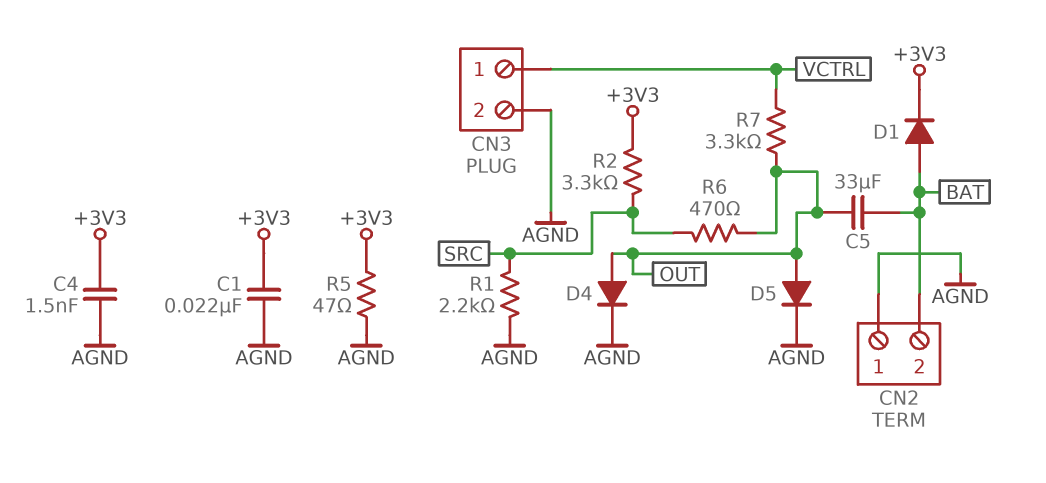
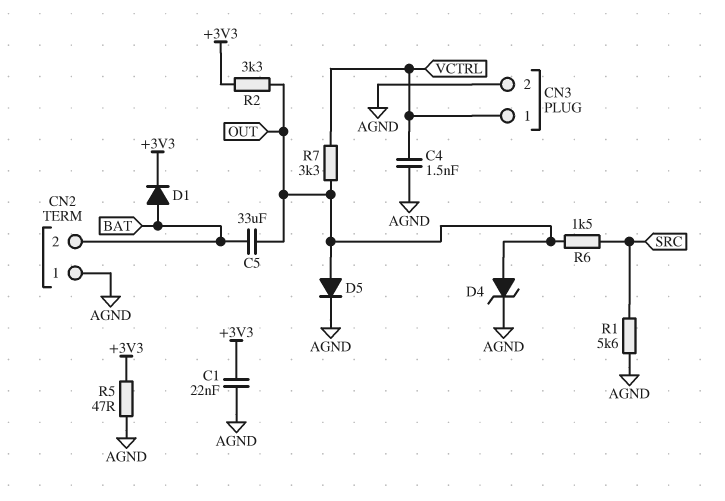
C4: 1.5nF (+3V3, AGND) -> 1.5nF (AGND, VCTRL)
D4: diode (A OUT, K AGND) -> zener (A OUT, K AGND)
R1: 2.2k (AGND, SRC) -> 5.6k (AGND, SRC)
R2: 3.3k (+3V3, SRC) -> 3.3k (+3V3, OUT)
R6: 470 (OUT, SRC) -> 1.5k (OUT, SRC)

